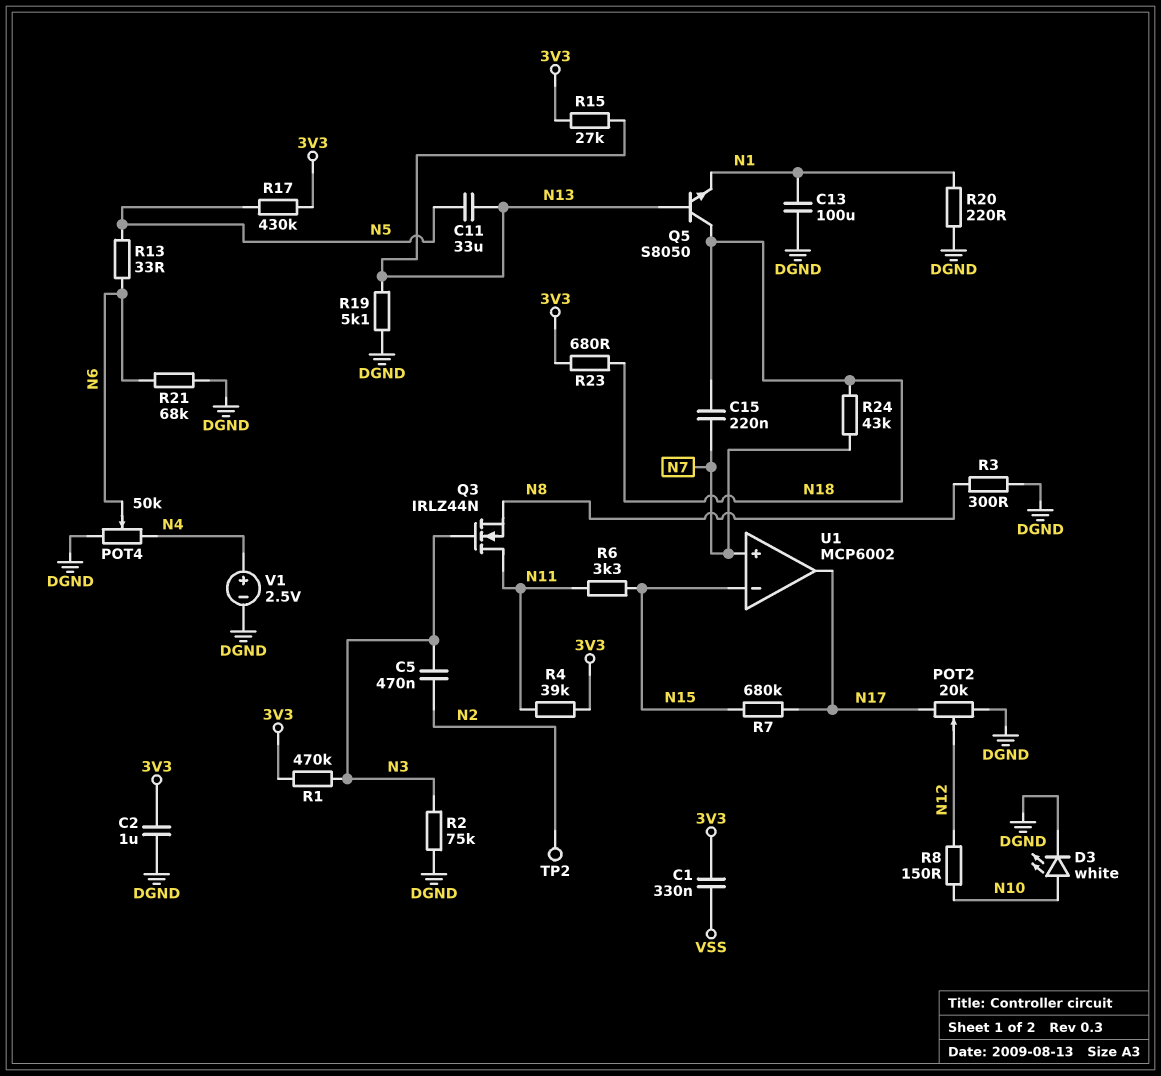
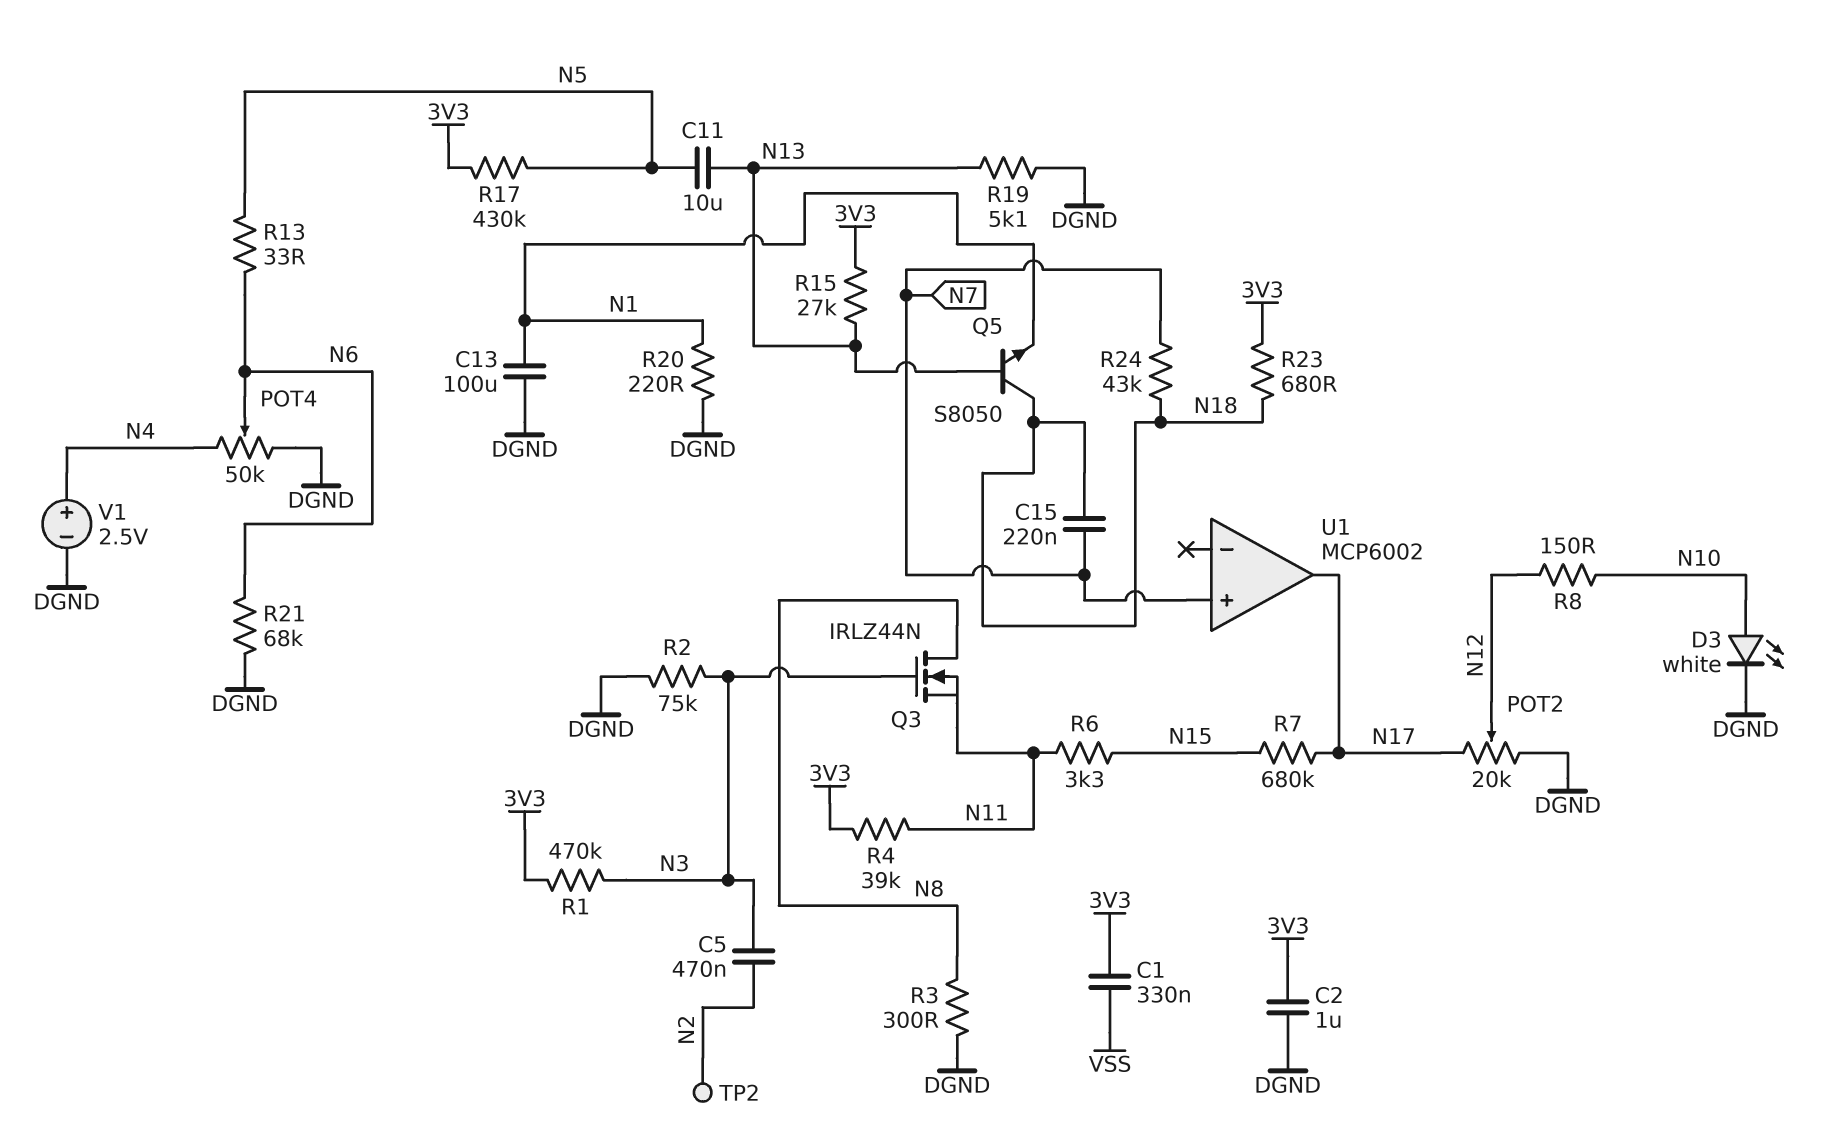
C11: 33uF (N5, N13) -> 10uF (N5, N13)
Q3: NMOS IRLZ44N (G N3, D N11, S N8) -> NMOS IRLZ44N (G N3, D N8, S N11)
U1 pin in-: N15 -> none

